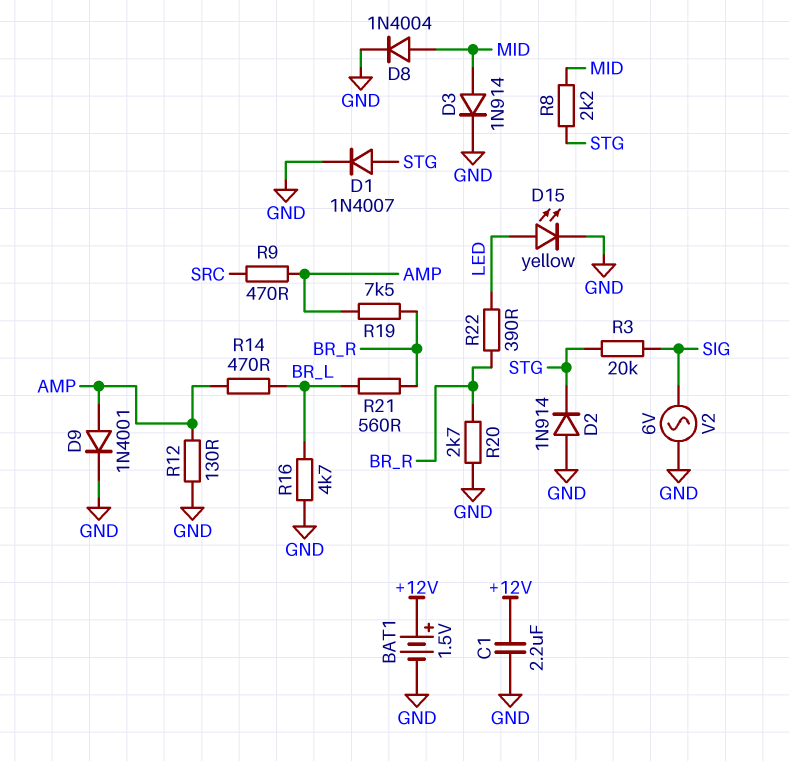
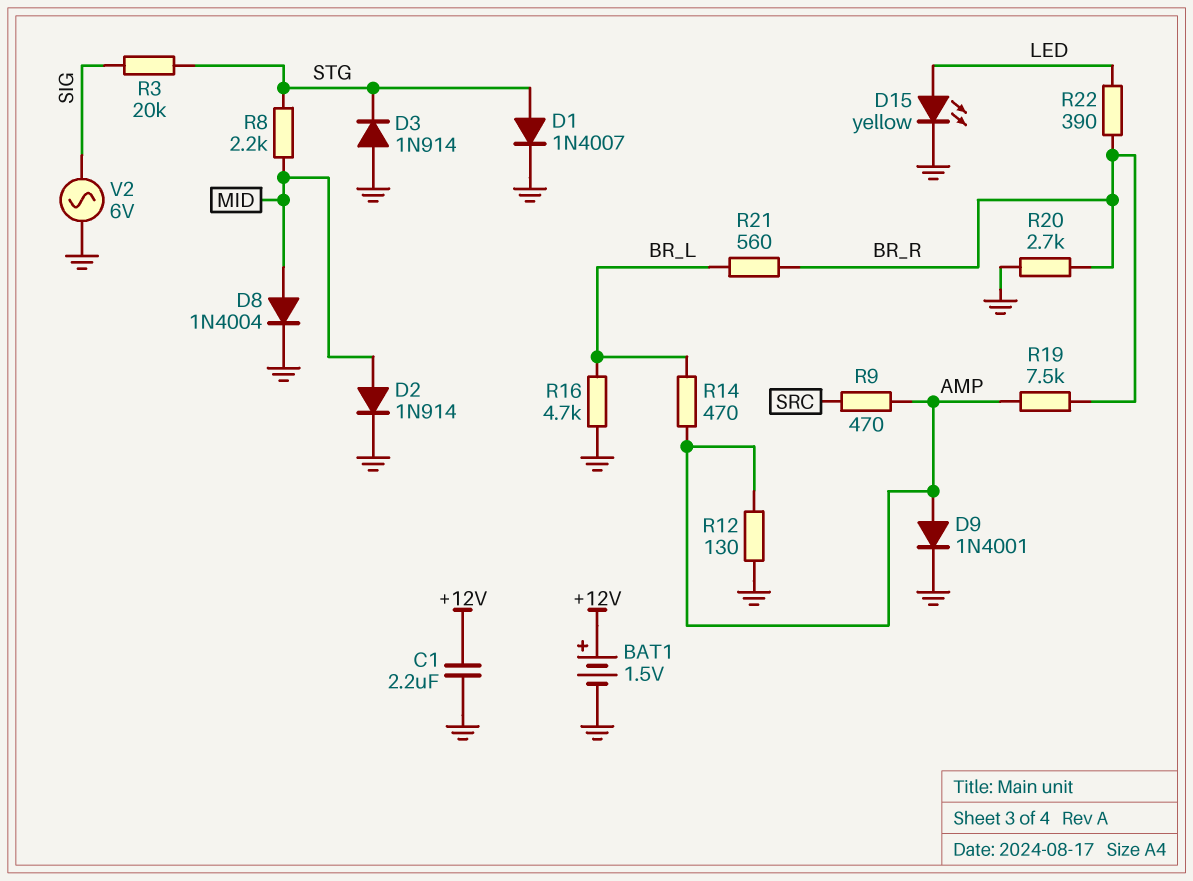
D2: diode 1N914 (A GND, K STG) -> diode 1N914 (A MID, K GND)
D3: diode 1N914 (A MID, K GND) -> diode 1N914 (A GND, K STG)

